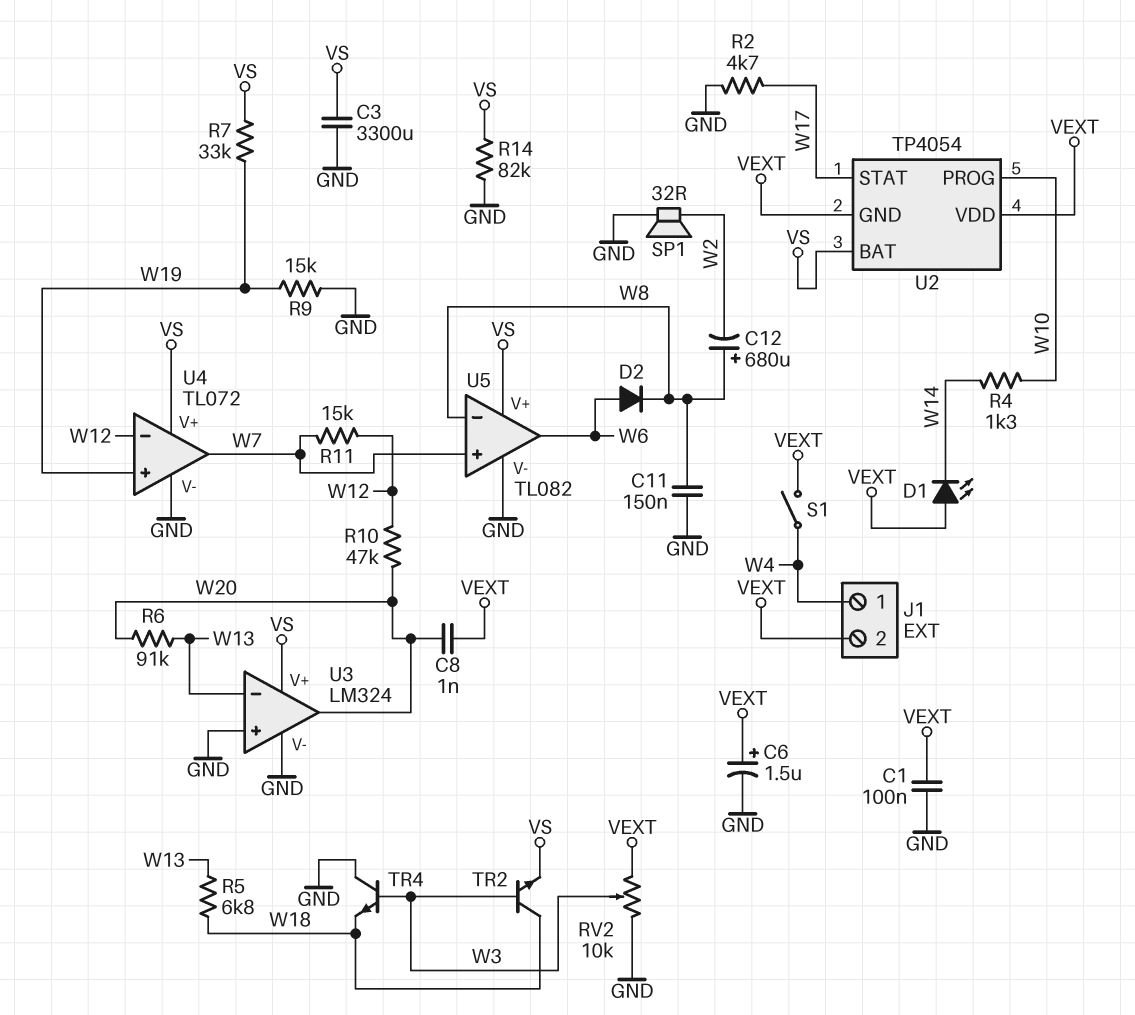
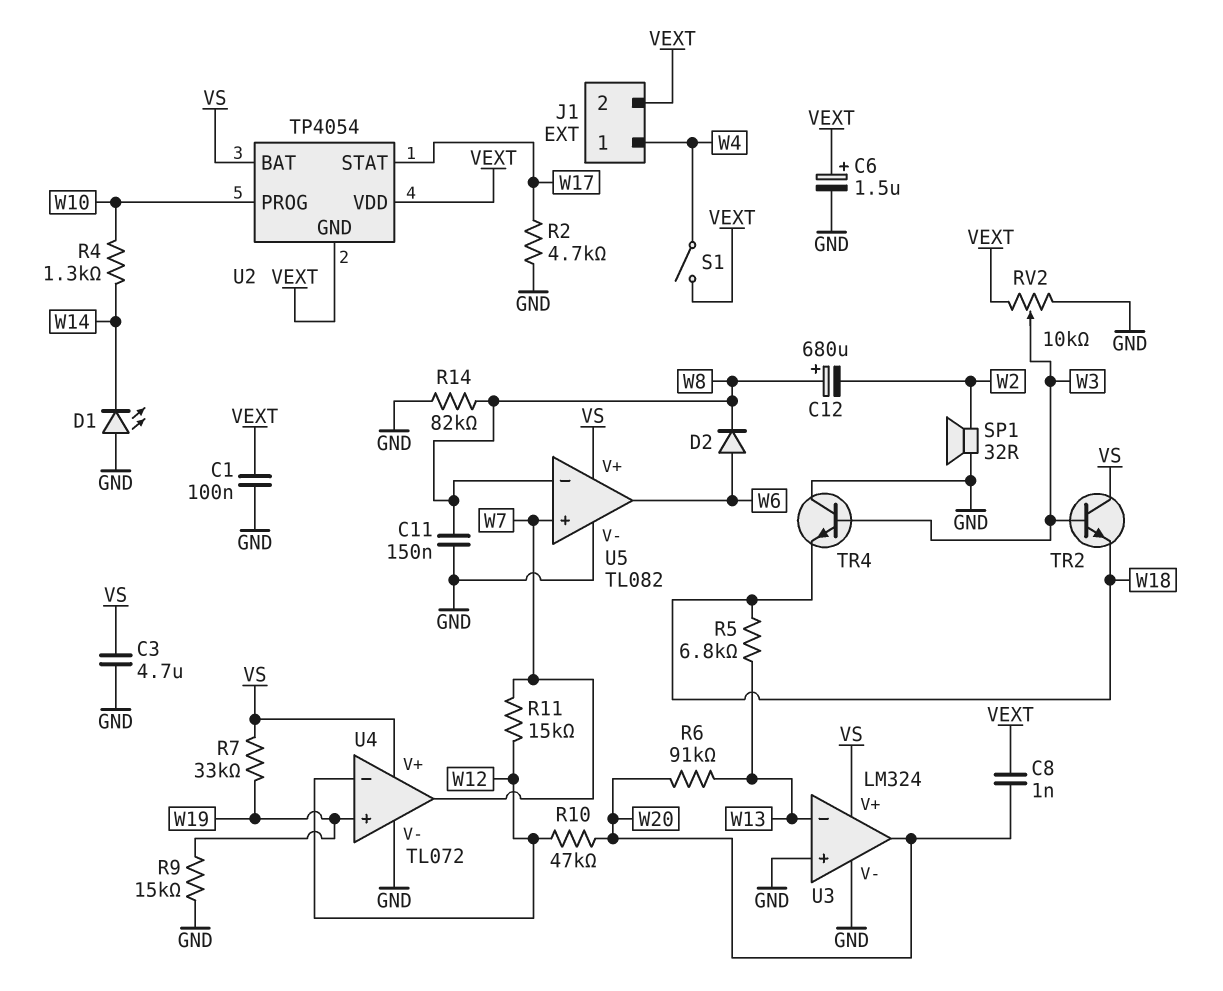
C3: 3300uF (GND, VS) -> 4.7uF (GND, VS)
D1: LED (A VEXT, K W14) -> LED (A GND, K W14)
R14: 82k (GND, VS) -> 82k (GND, W8)
TR2: NPN (B W3, C W18, E VS) -> NPN (B W3, C VS, E W18)

